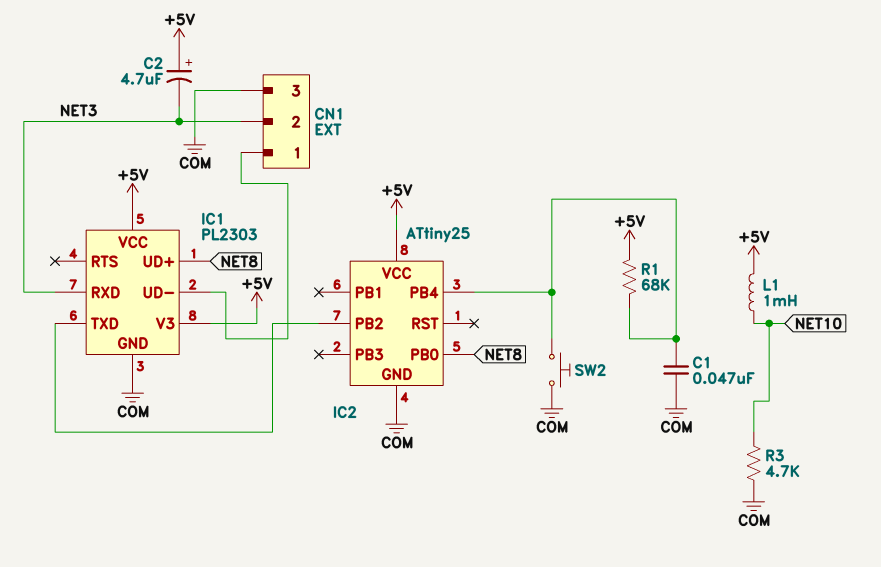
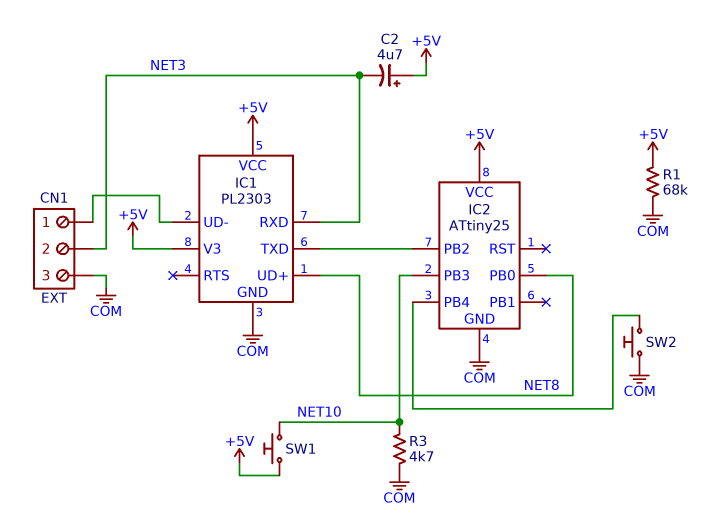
C1: 47nF (COM, IC2/PB4) -> none
IC2 pin PB3: none -> NET10
L1: 1mH (+5V, NET10) -> none
R1: 68k (+5V, IC2/PB4) -> 68k (+5V, COM)
SW1: none -> button (+5V, NET10)

